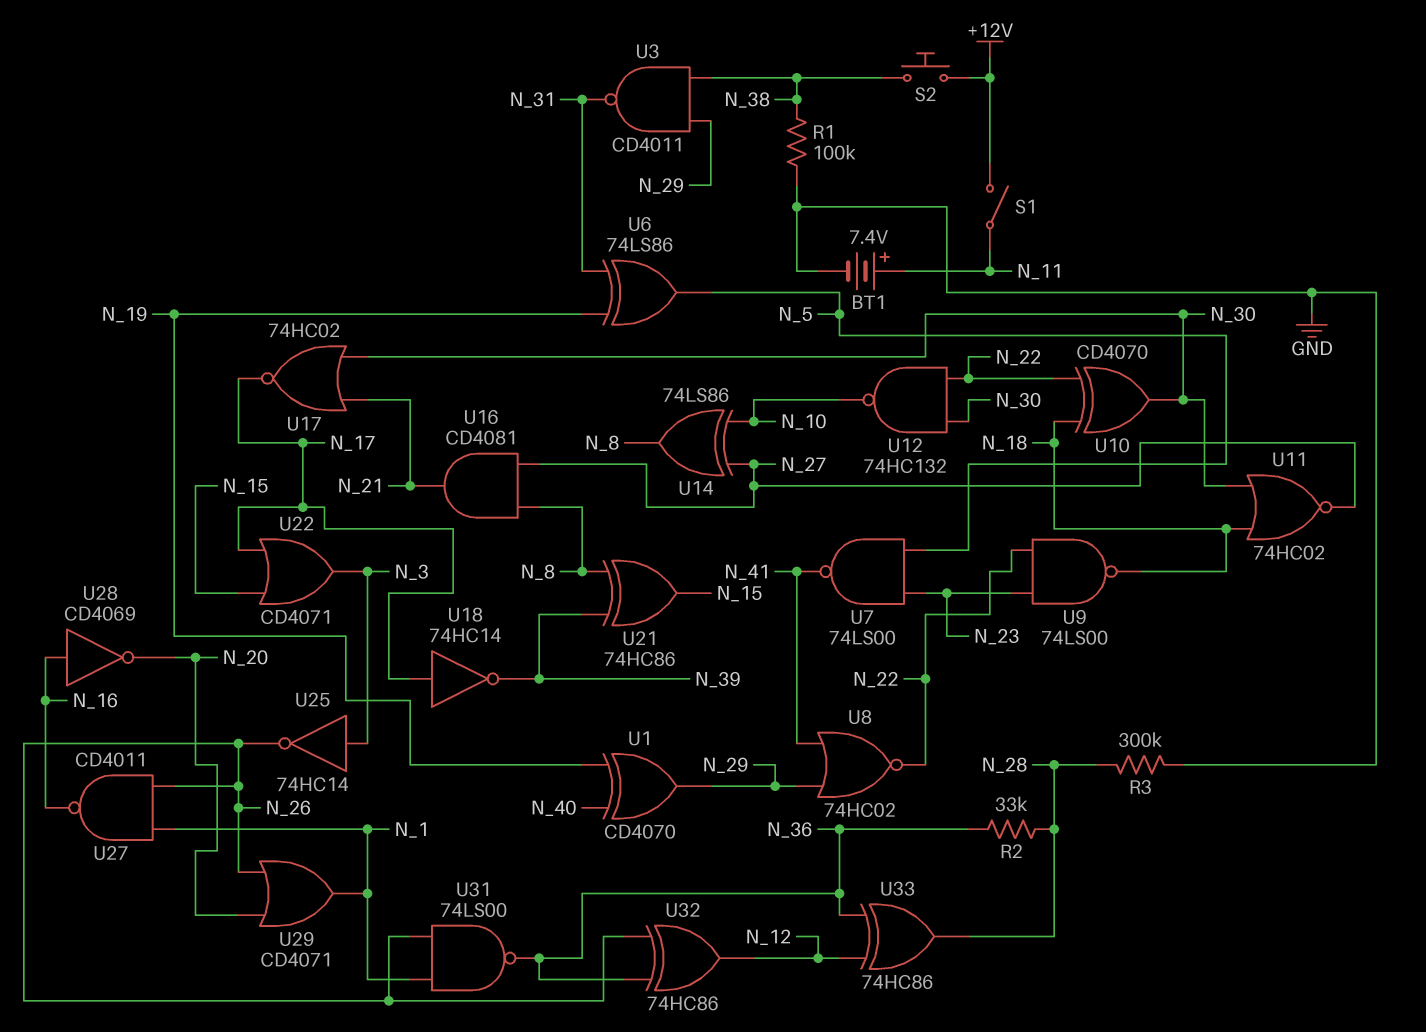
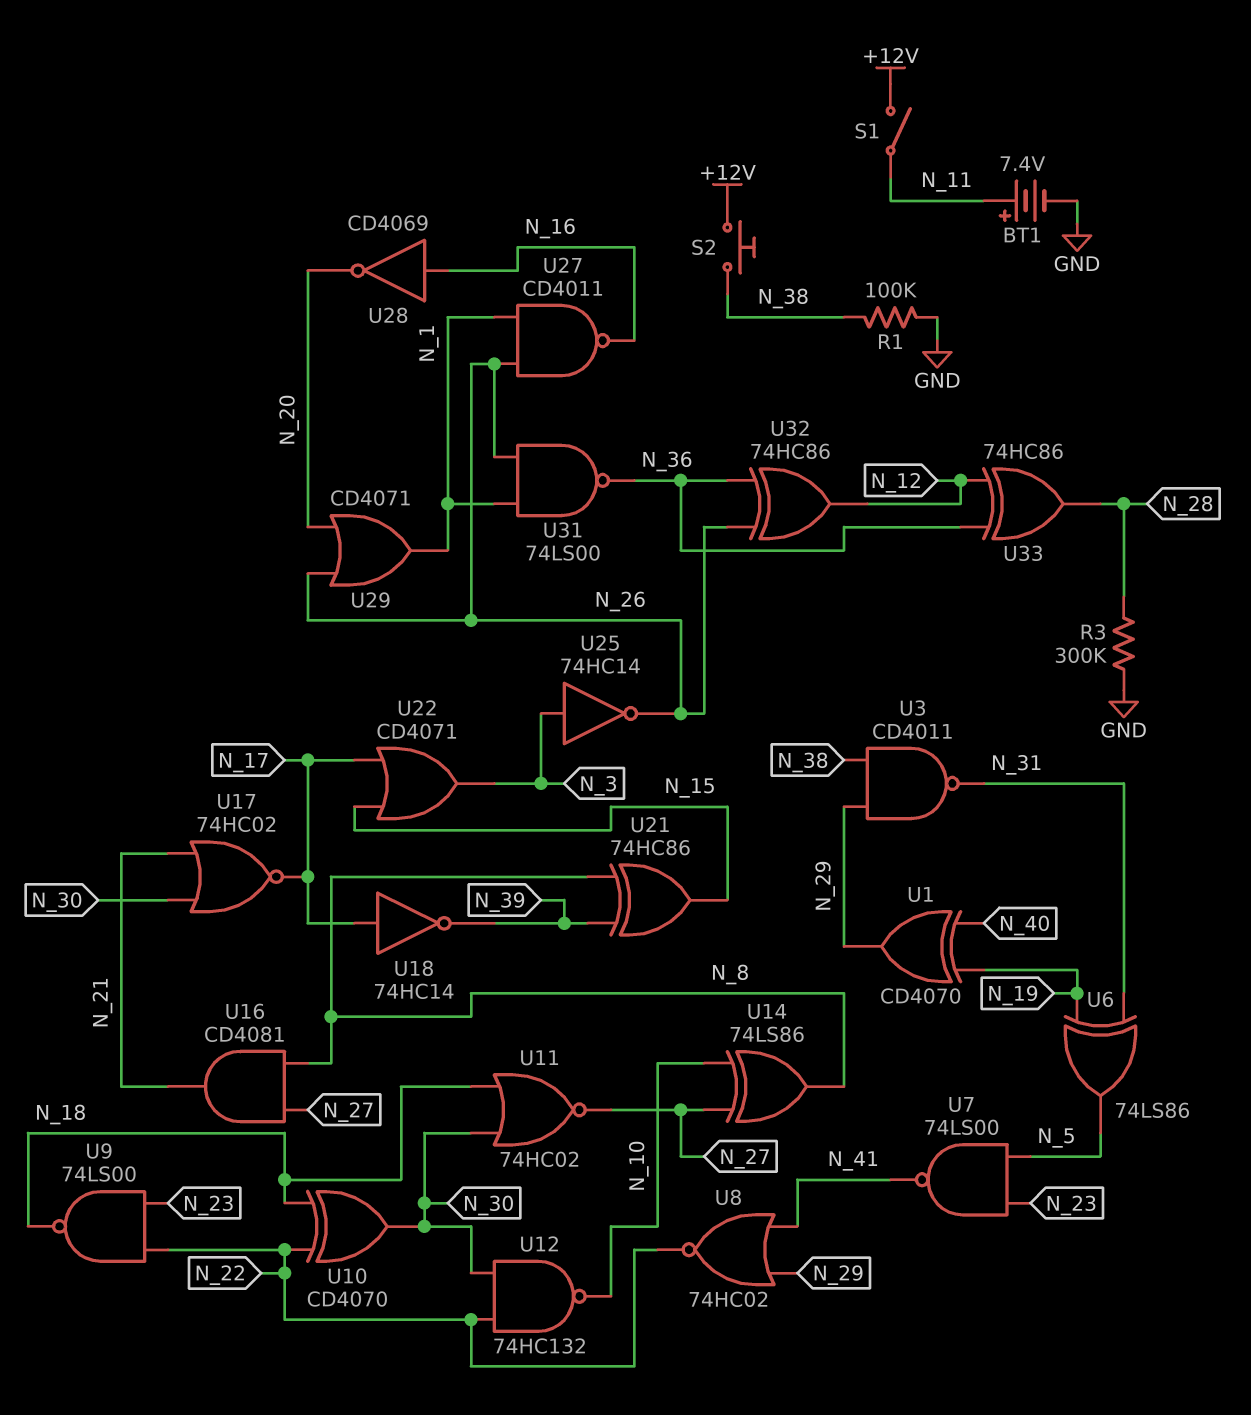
R2: 33k (N_28, N_36) -> none

